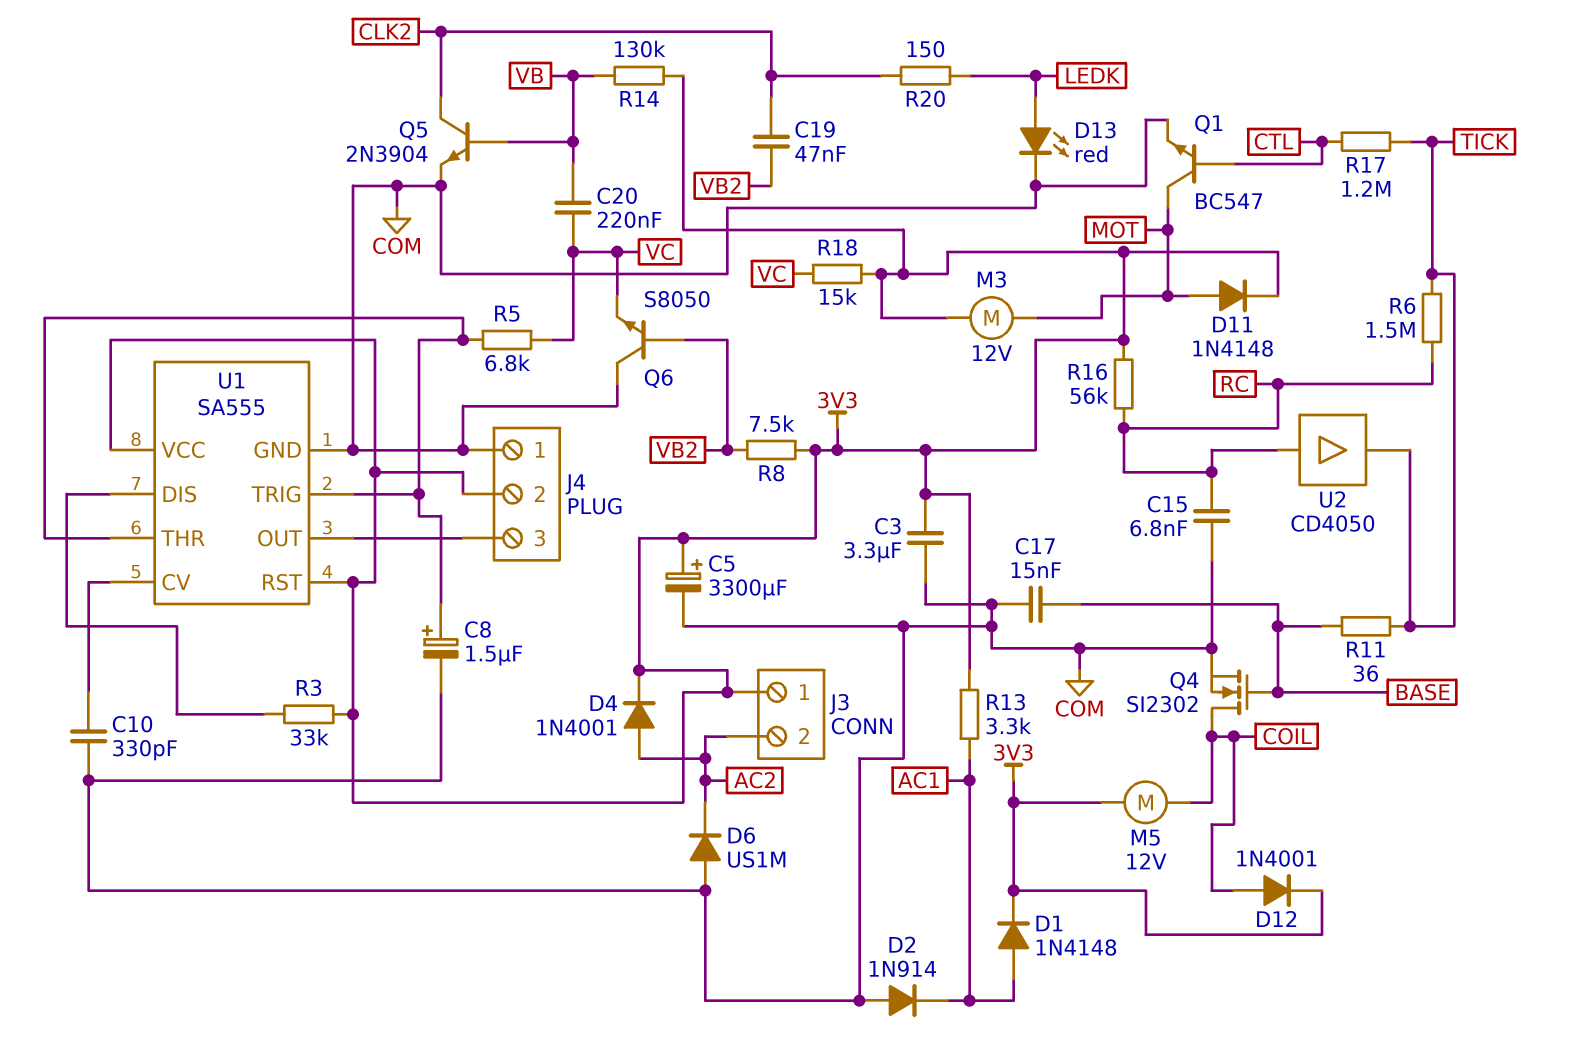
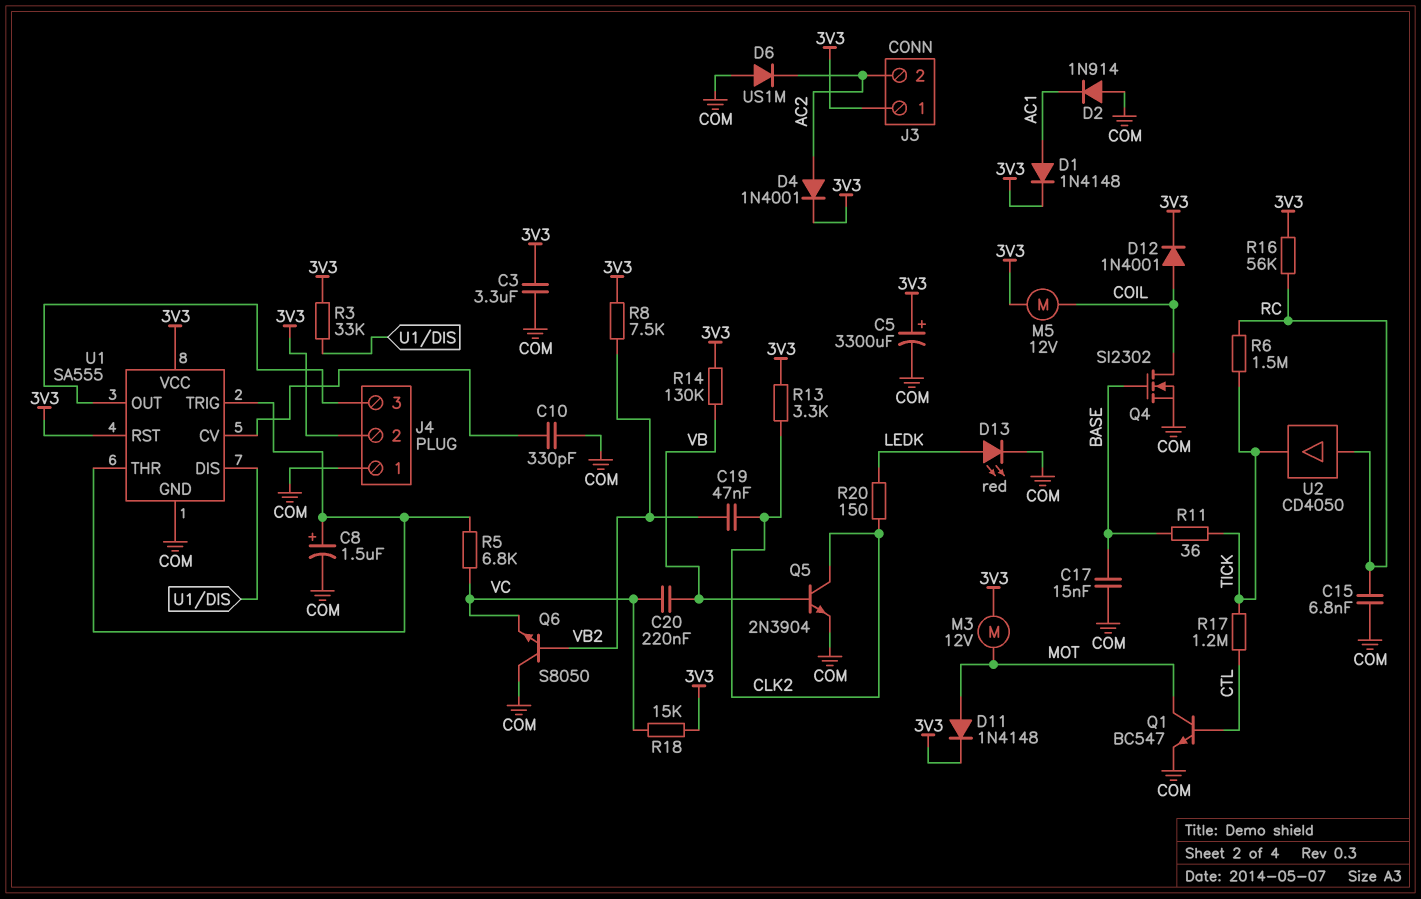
R13: 3.3k (3V3, AC1) -> 3.3k (3V3, CLK2)

